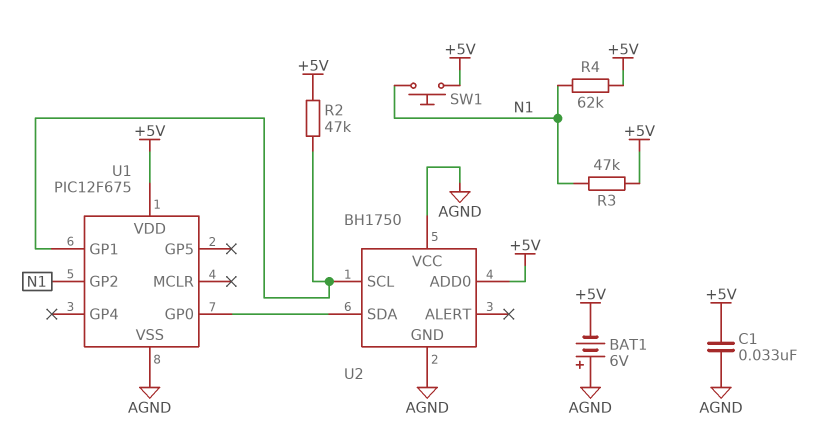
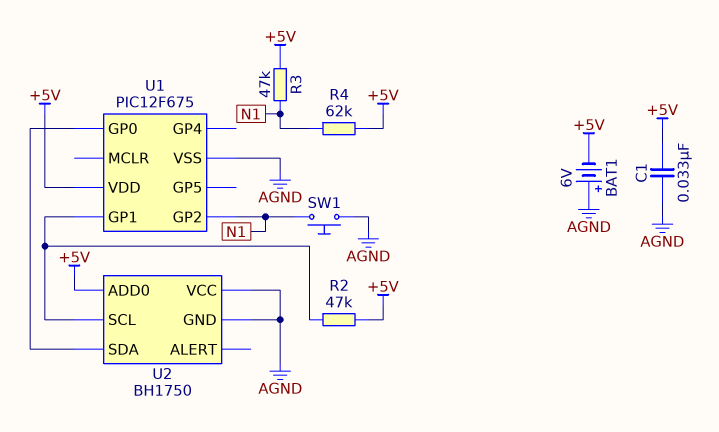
SW1: button (+5V, N1) -> button (AGND, N1)

